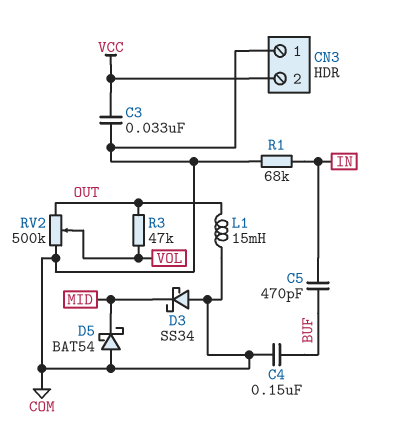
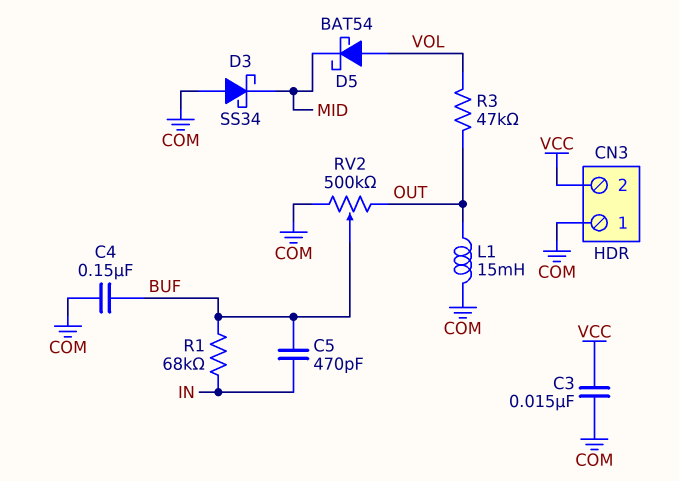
C3: 33nF (COM, VCC) -> 15nF (COM, VCC)
D5: schottky BAT54 (A COM, K MID) -> schottky BAT54 (A VOL, K MID)
R1: 68k (COM, IN) -> 68k (BUF, IN)
RV2: 500k (COM, OUT, wiper VOL) -> 500k (COM, OUT, wiper BUF)

